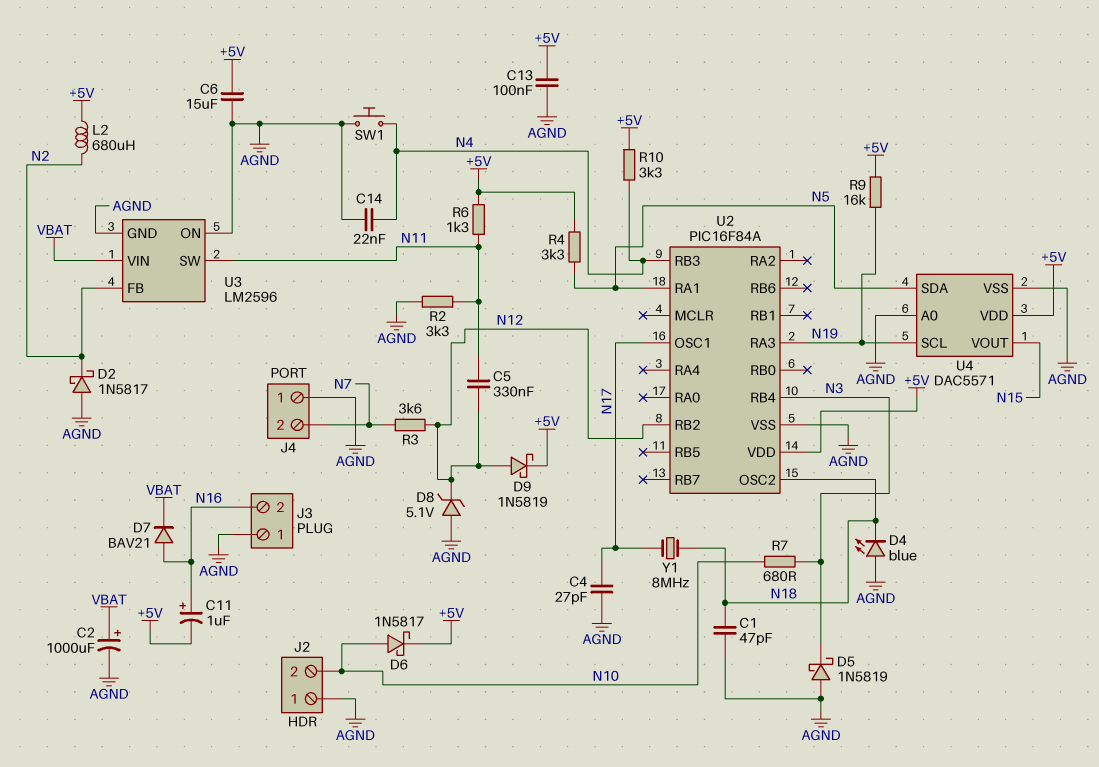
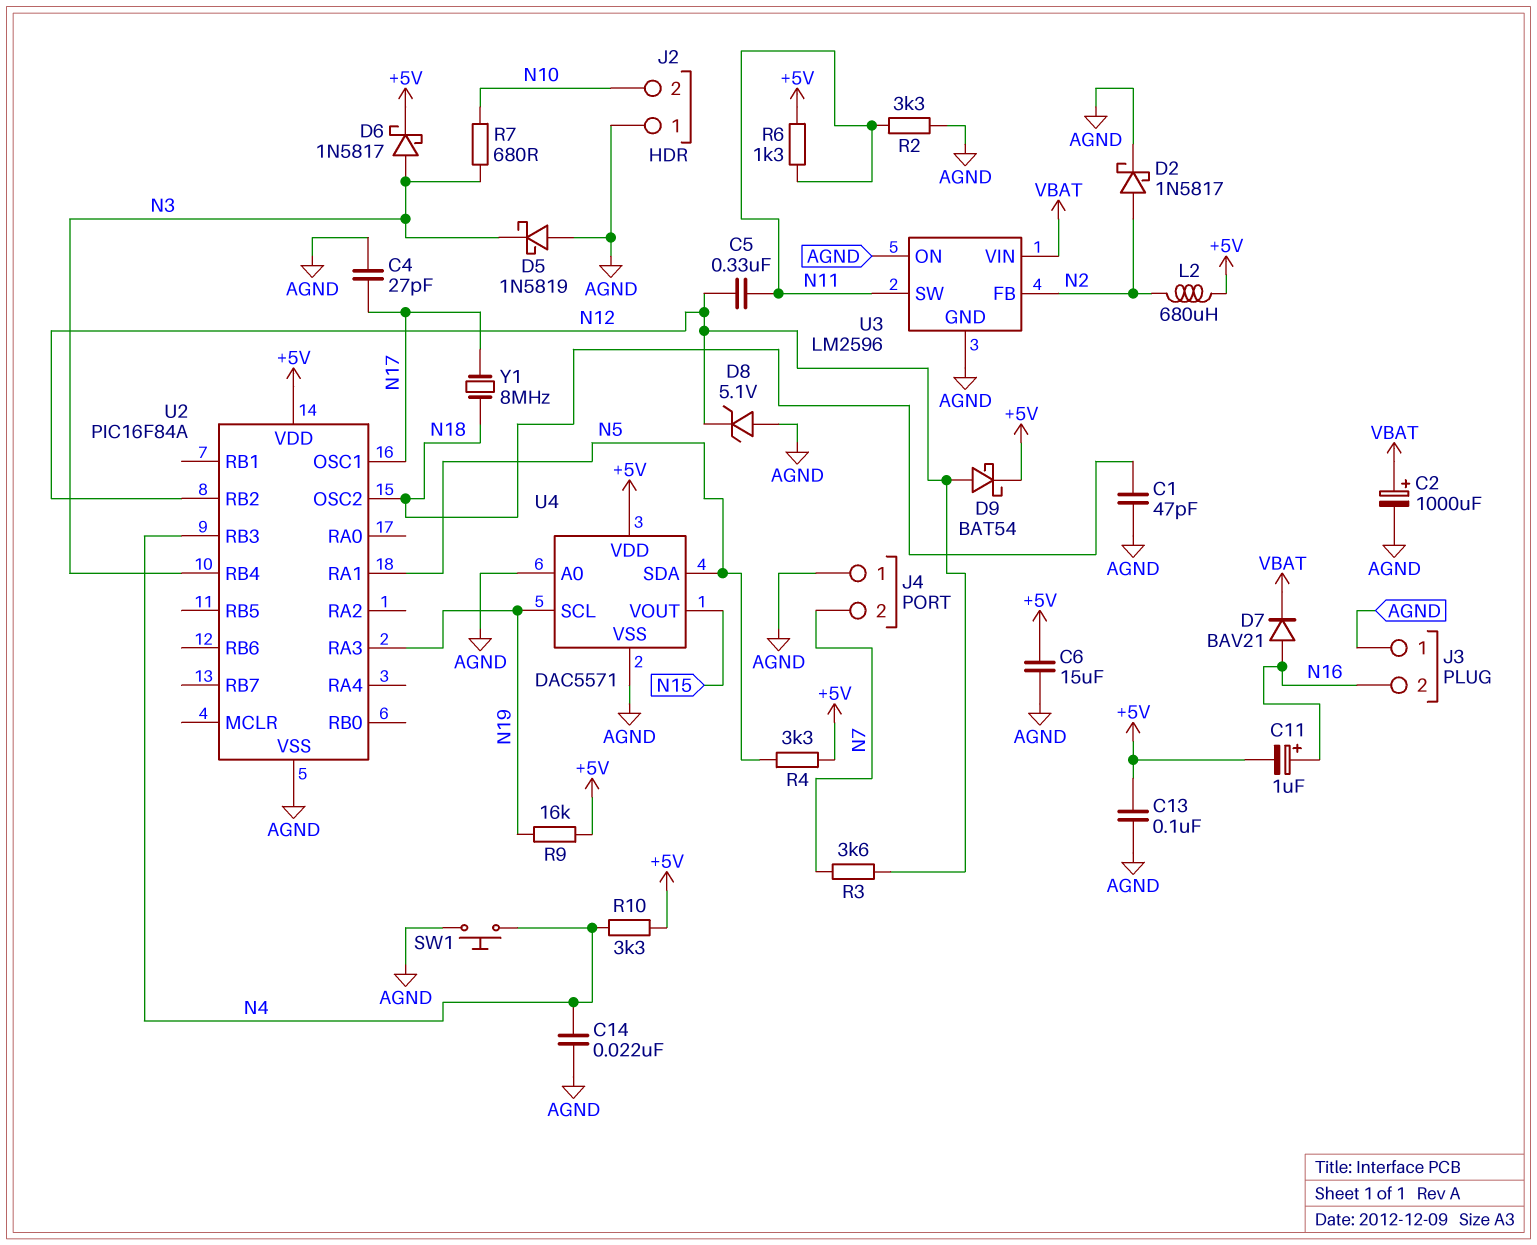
D2: schottky 1N5817 (A AGND, K N2) -> schottky 1N5817 (A N2, K AGND)
D4: LED blue (A AGND, K N18) -> none
D6: schottky 1N5817 (A N10, K +5V) -> schottky 1N5817 (A N3, K +5V)
D9: schottky 1N5819 (A N12, K +5V) -> schottky BAT54 (A N12, K +5V)

